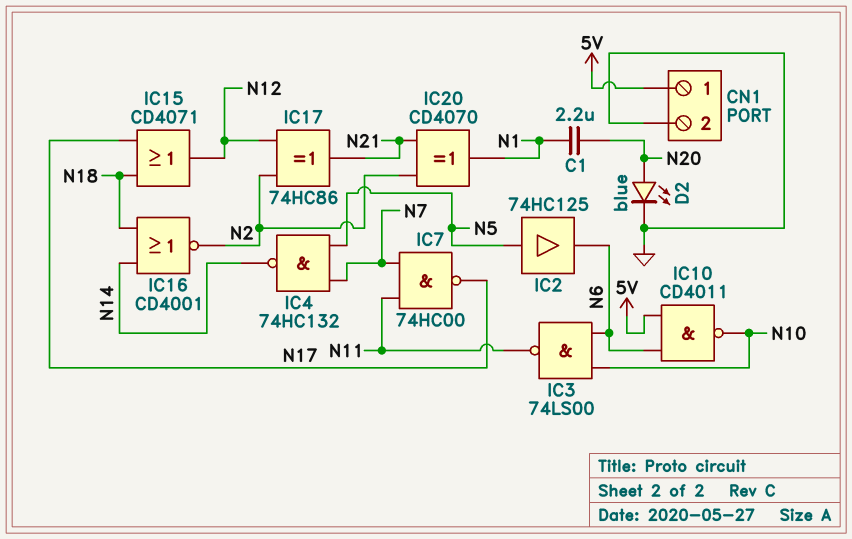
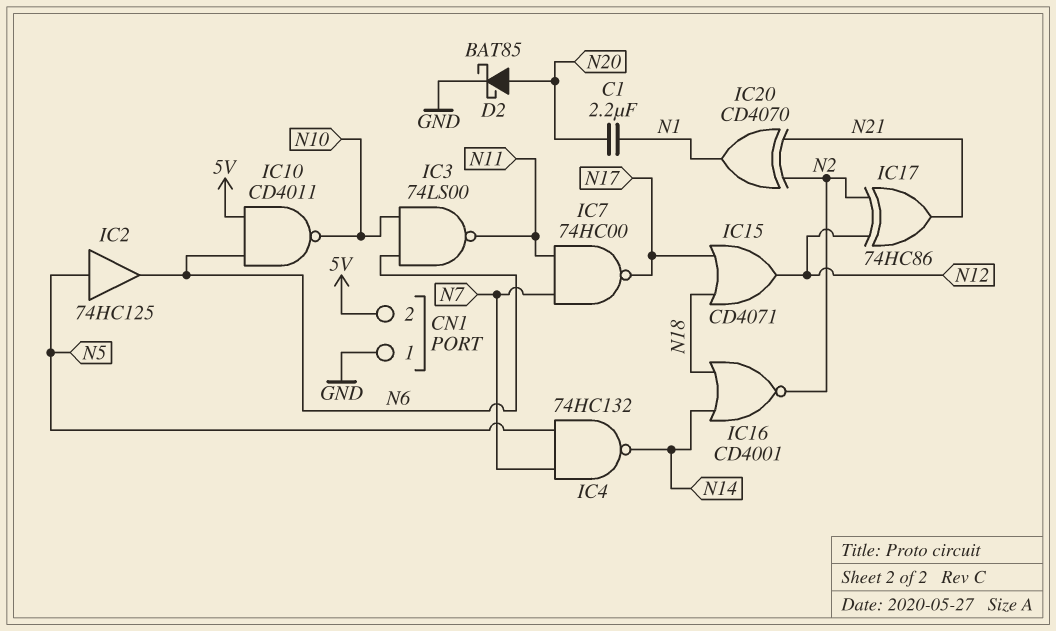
CN1 pin 1: 5V -> GND
CN1 pin 2: GND -> 5V
D2: LED blue (A N20, K GND) -> schottky BAT85 (A N20, K GND)

